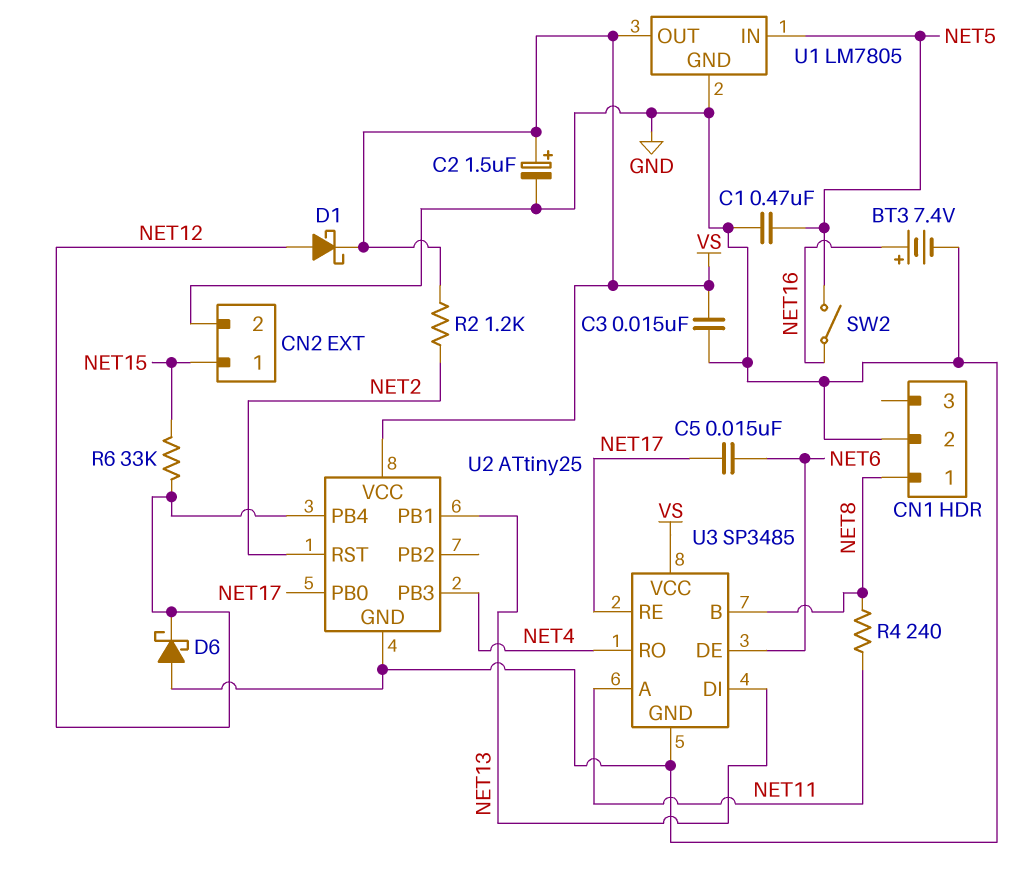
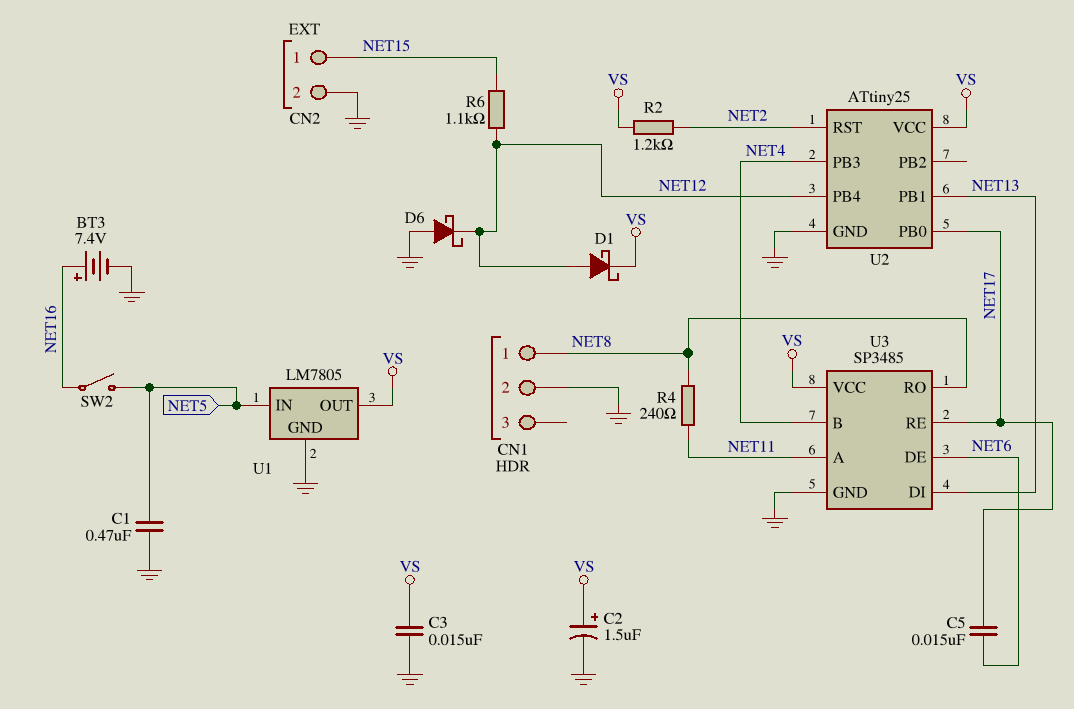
R6: 33k (NET12, NET15) -> 1.1k (NET12, NET15)
U3 pin B: NET8 -> NET4
U3 pin RO: NET4 -> NET8

